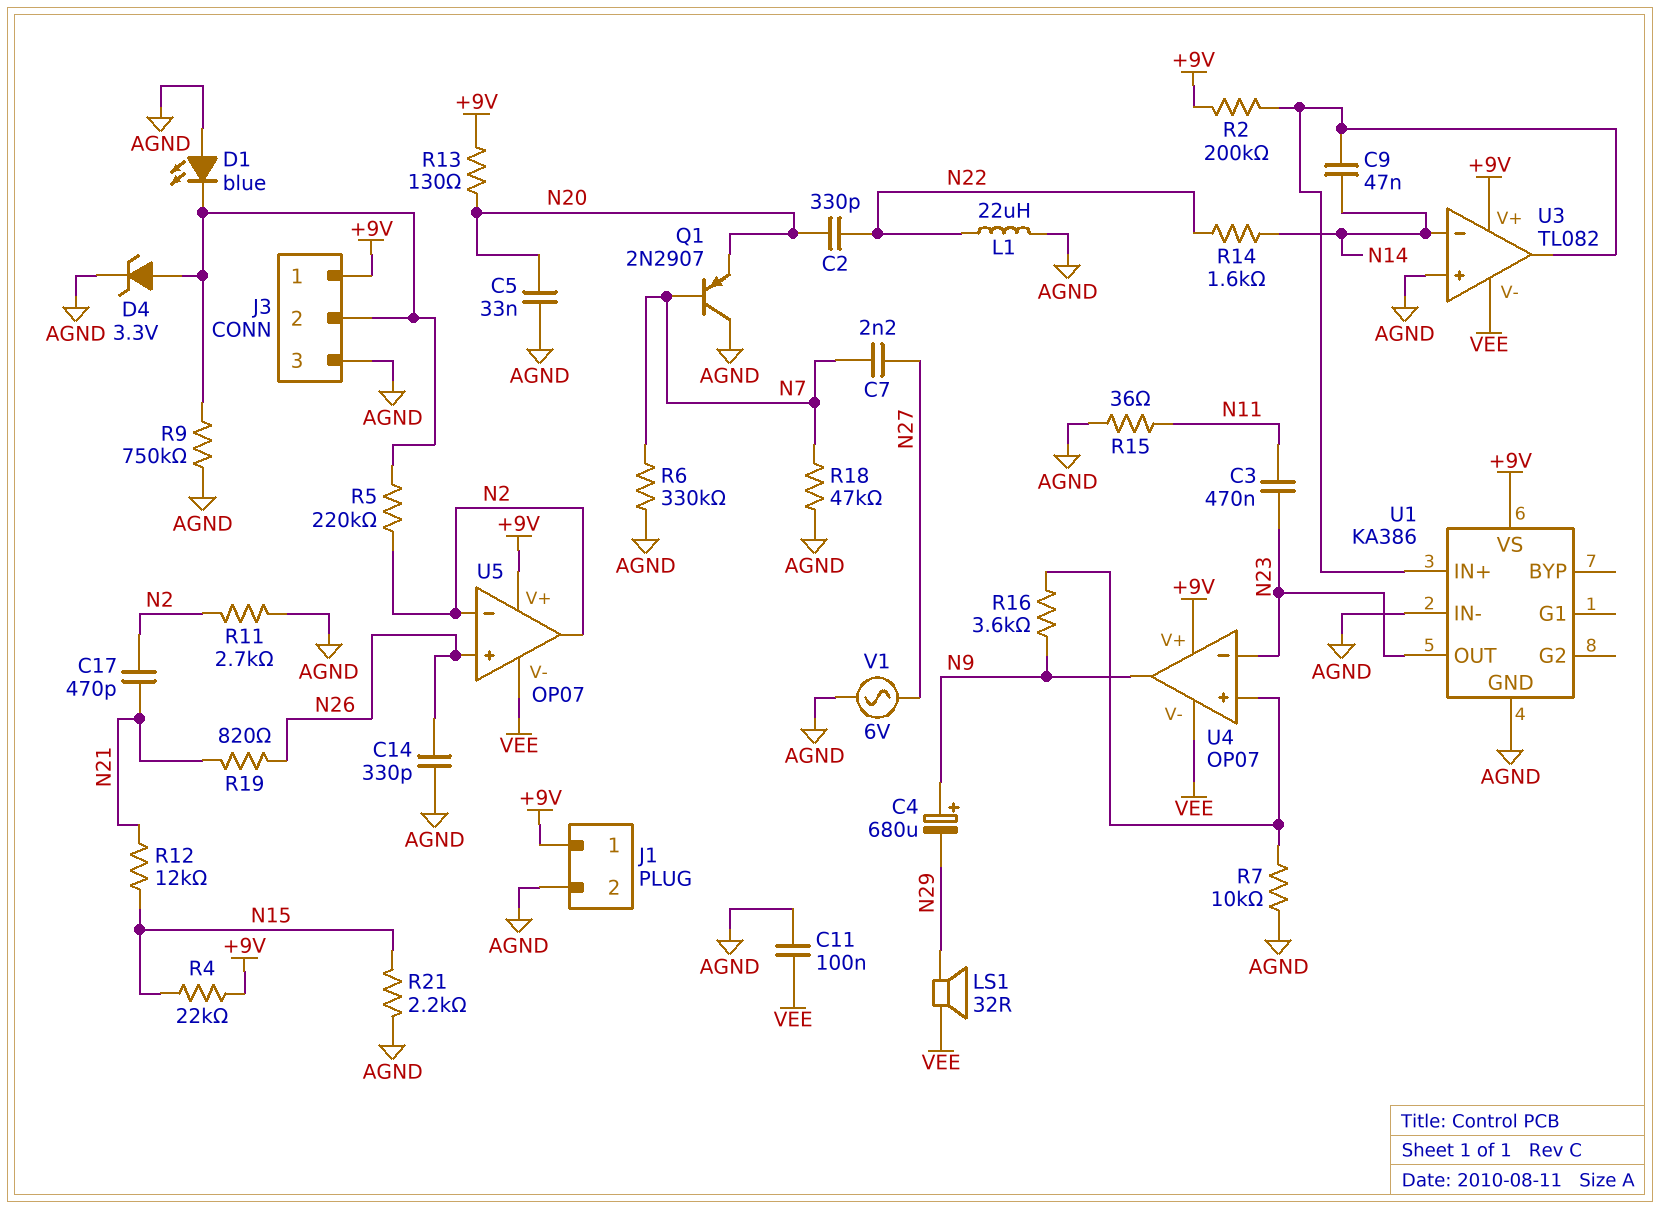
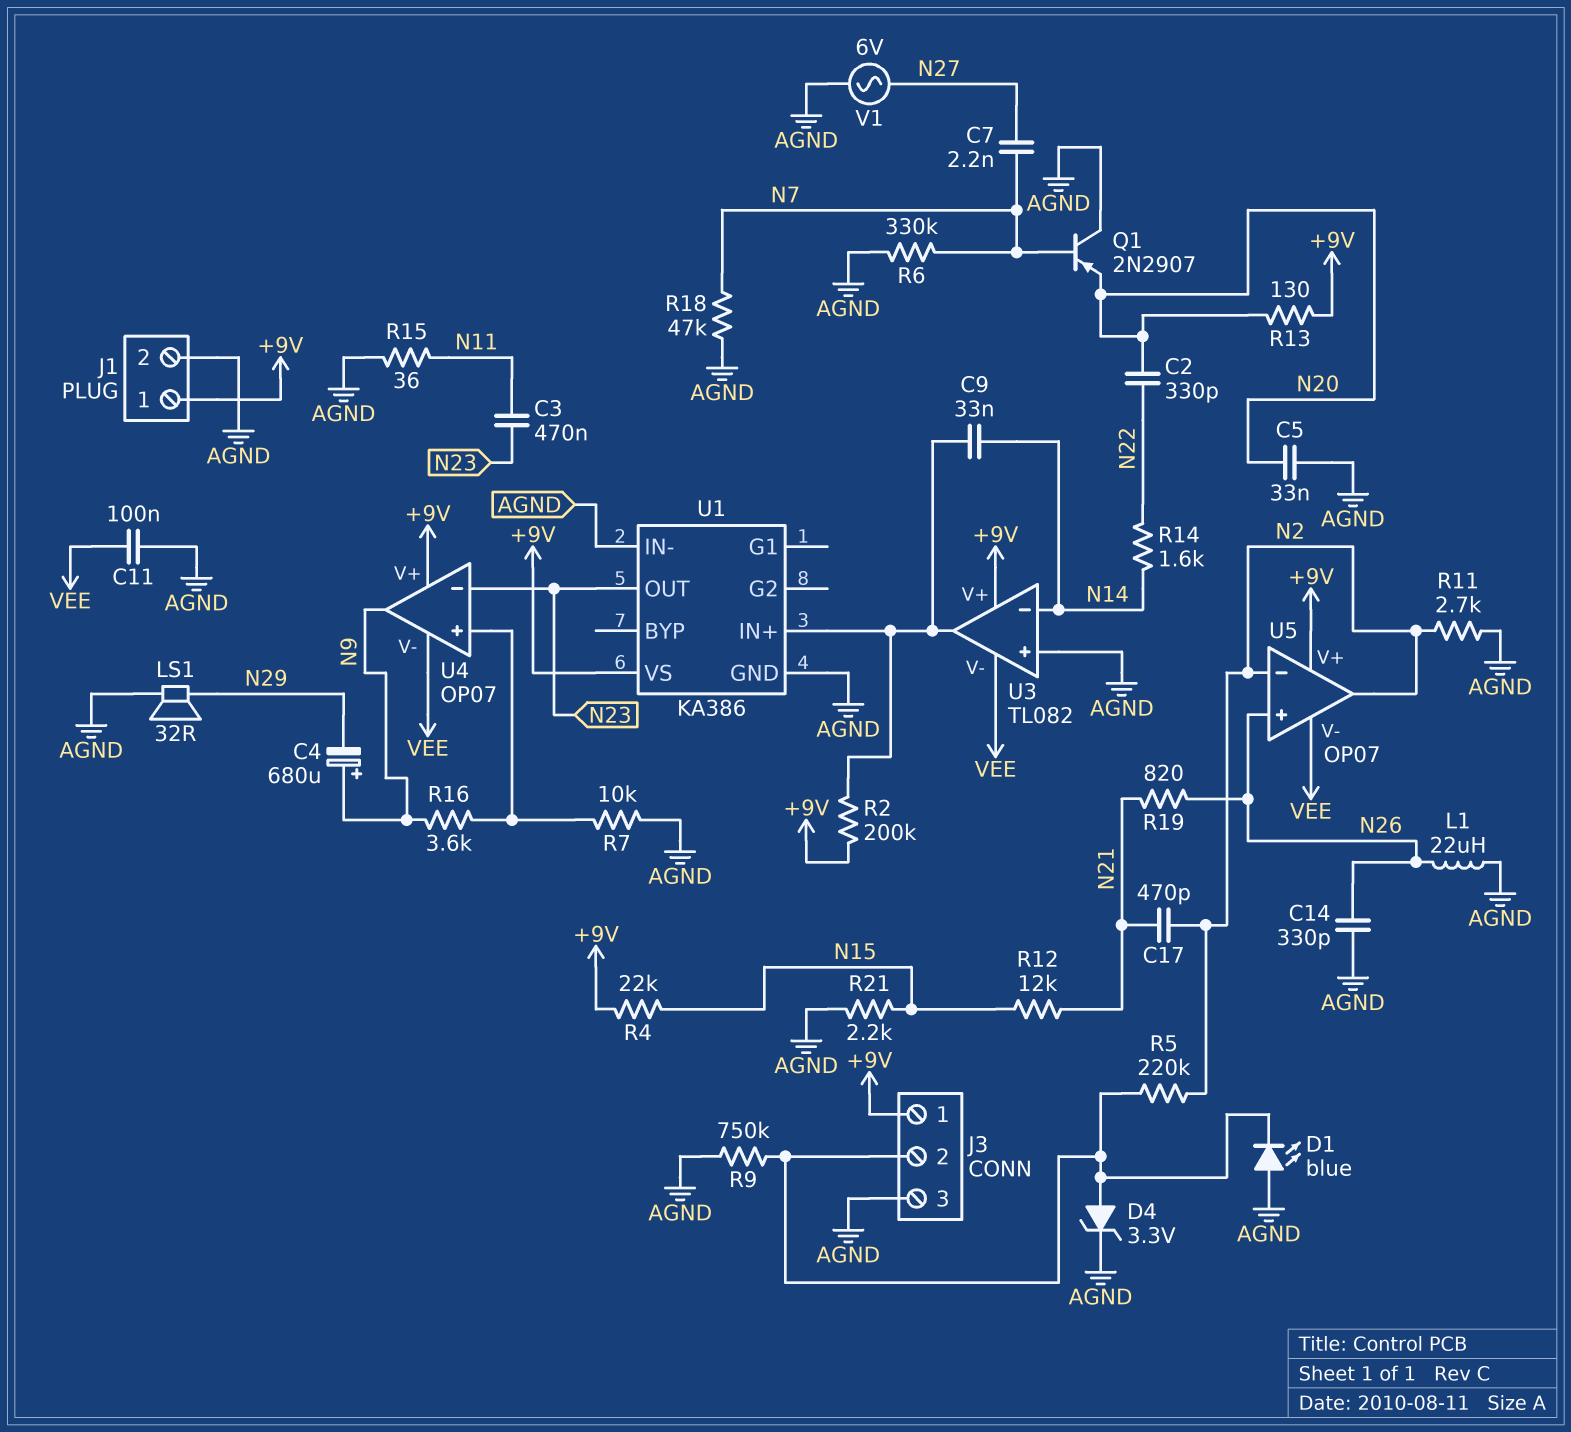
C9: 47nF (N14, U1/IN+) -> 33nF (N14, U1/IN+)
L1: 22uH (AGND, N22) -> 22uH (AGND, N26)
LS1: speaker 32R (N29, VEE) -> speaker 32R (AGND, N29)

